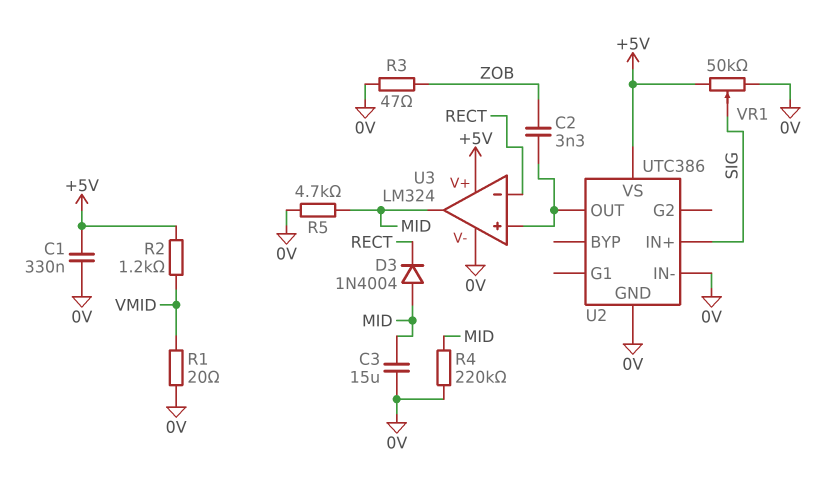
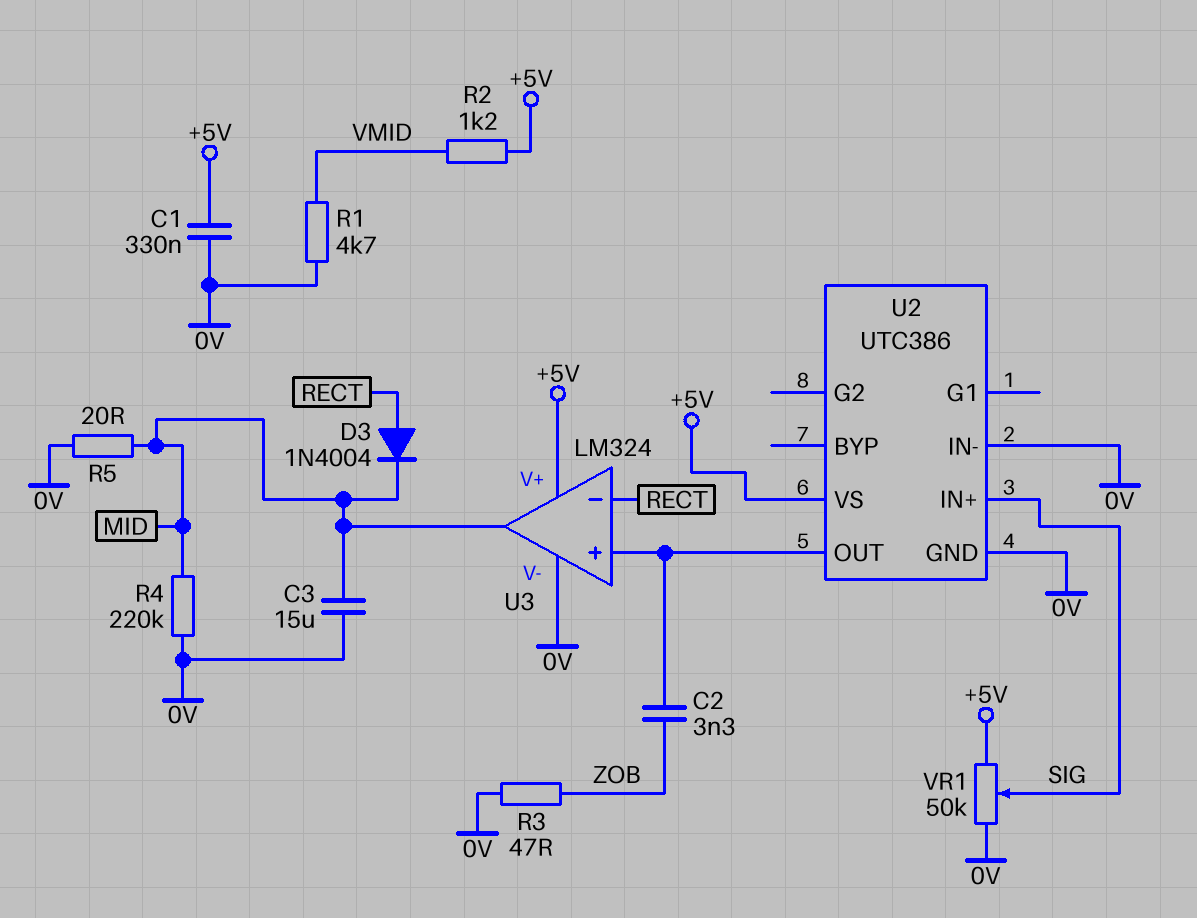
D3: diode 1N4004 (A MID, K RECT) -> diode 1N4004 (A RECT, K MID)
R1: 20 (0V, VMID) -> 4.7k (0V, VMID)
R5: 4.7k (0V, MID) -> 20 (0V, MID)

